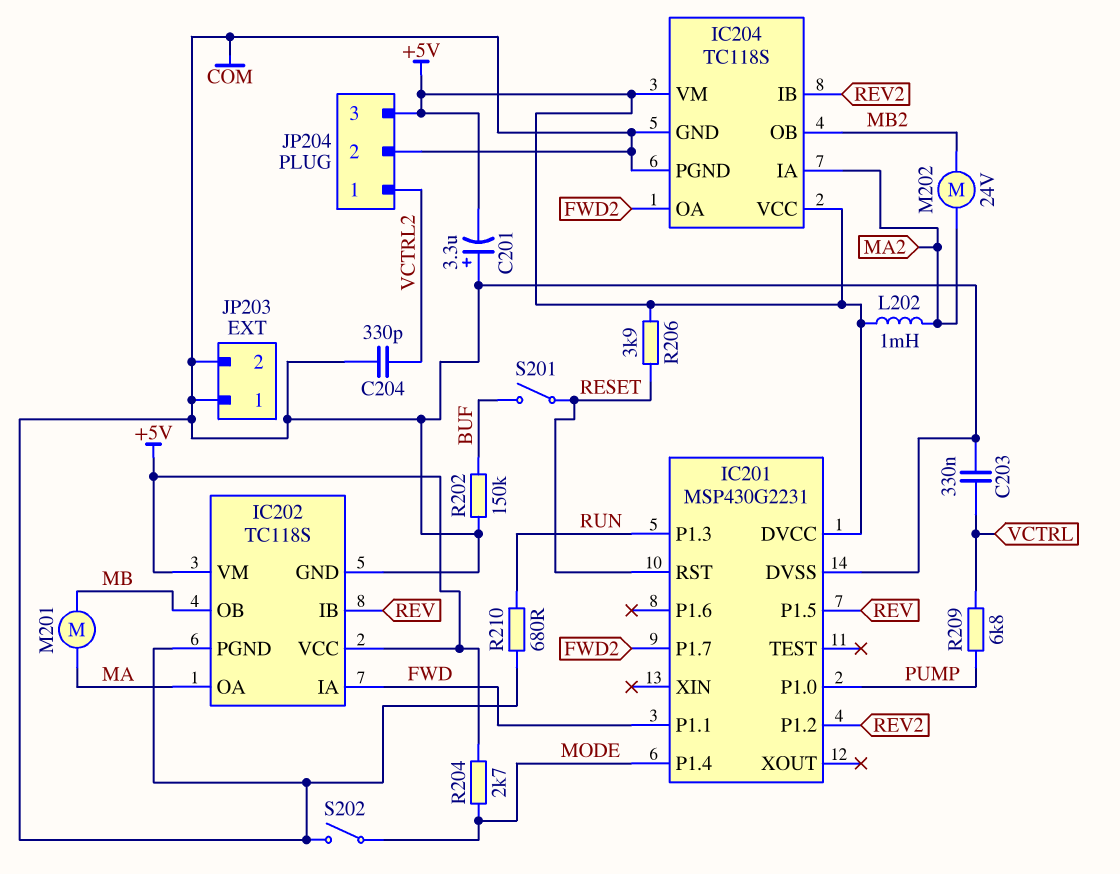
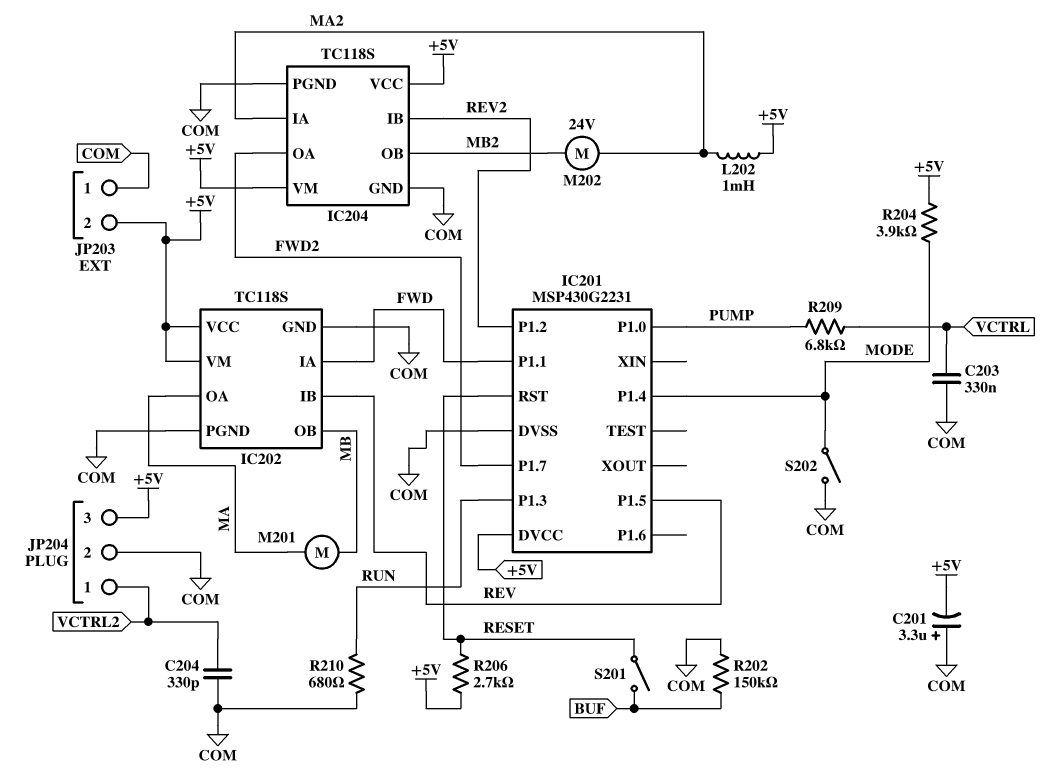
JP203 pin 2: COM -> +5V
R204: 2.7k (+5V, MODE) -> 3.9k (+5V, MODE)
R206: 3.9k (+5V, RESET) -> 2.7k (+5V, RESET)

